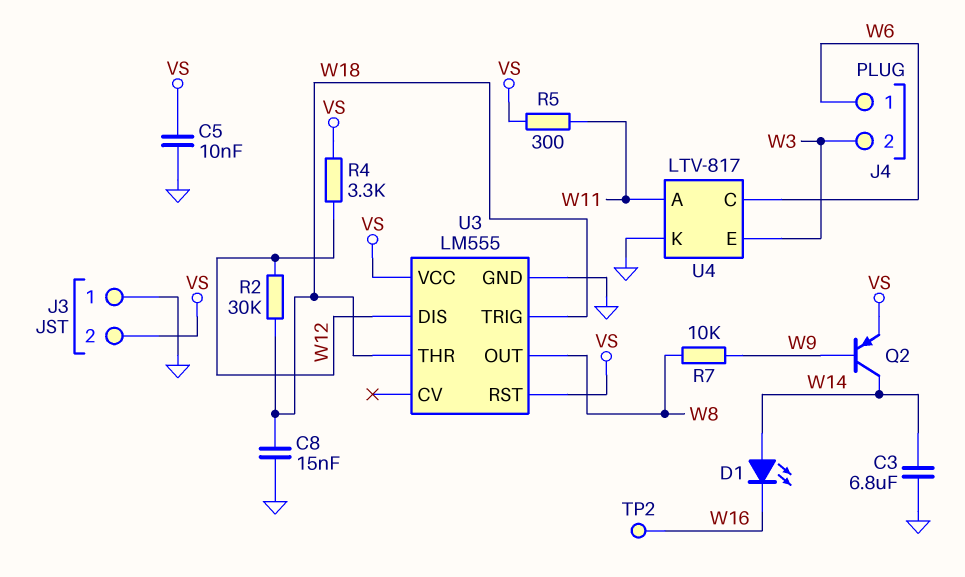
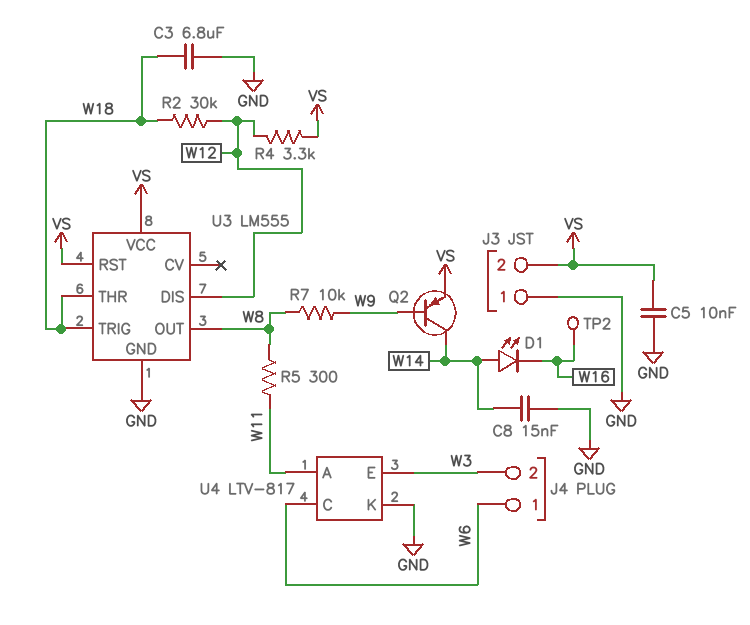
C3: 6.8uF (GND, W14) -> 6.8uF (GND, W18)
C8: 15nF (GND, W18) -> 15nF (GND, W14)
R5: 300 (VS, W11) -> 300 (W8, W11)

